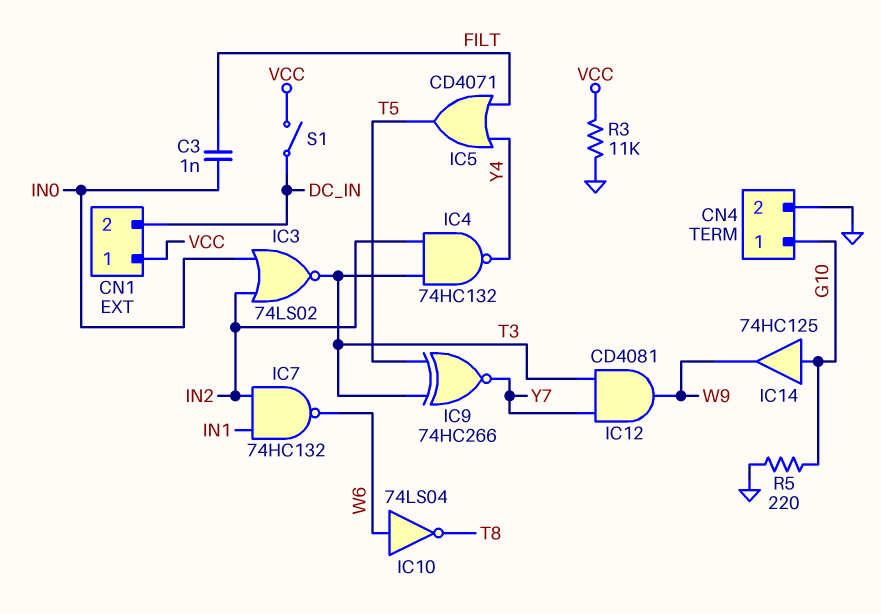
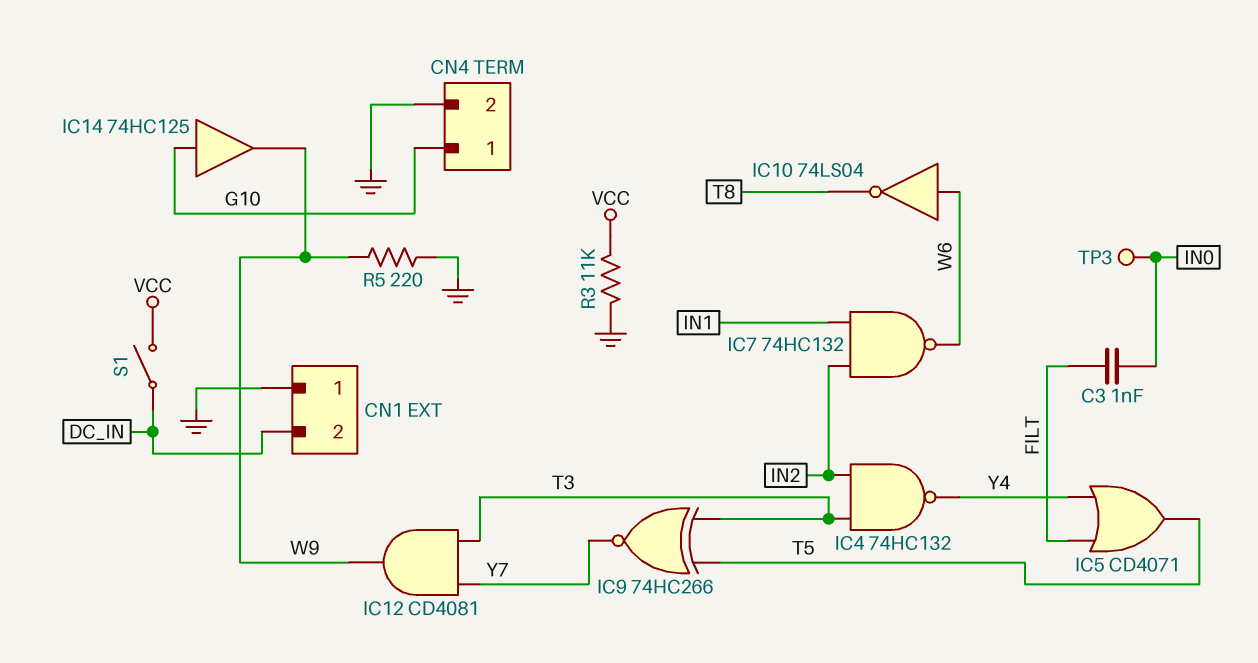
CN1 pin 1: VCC -> GND
IC3: NOR 74LS02 (in IN0, in IN2, out T3) -> none
R5: 220 (G10, GND) -> 220 (GND, W9)
TP3: none -> test point (IN0)

